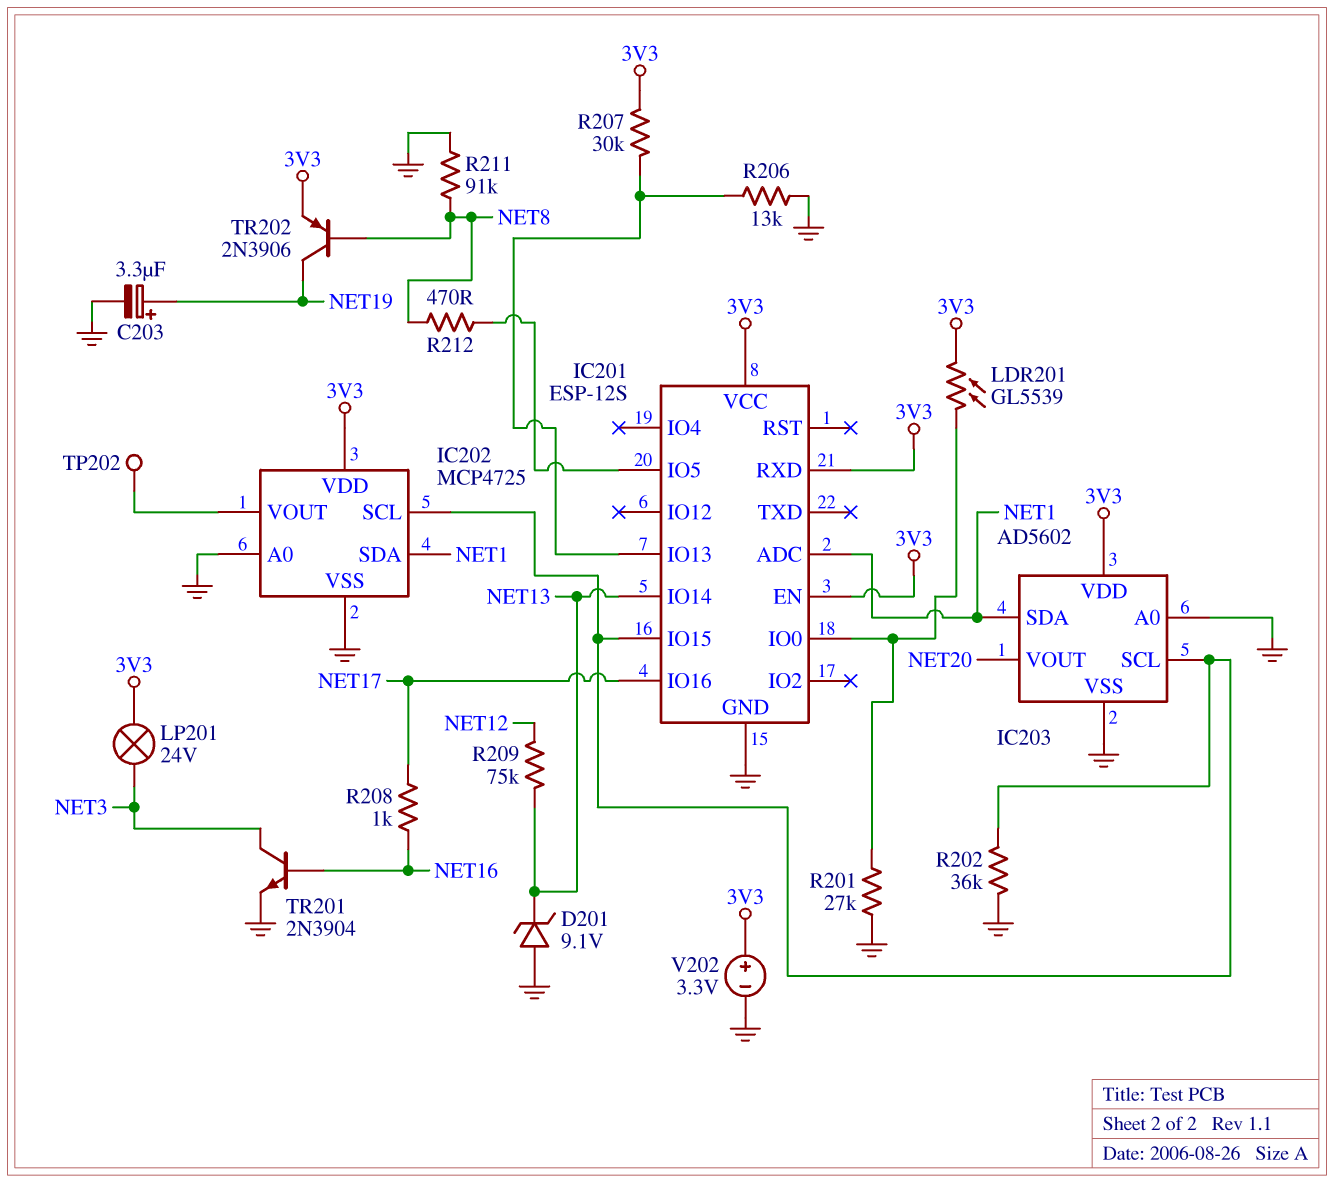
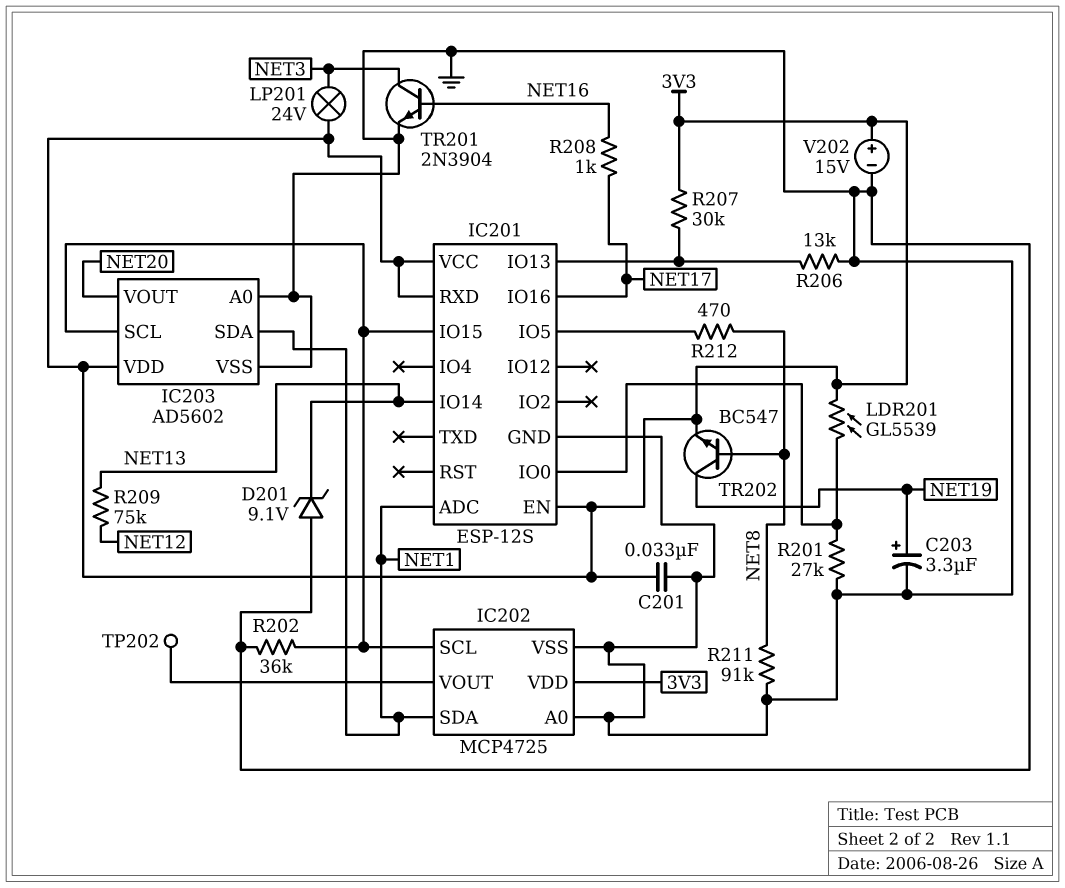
C201: none -> 33nF (3V3, GND)
TR202: PNP 2N3906 (B NET8, C NET19, E 3V3) -> NPN BC547 (B NET8, C NET19, E 3V3)
V202: 3.3V (plus 3V3, minus GND) -> 15V (plus 3V3, minus GND)

